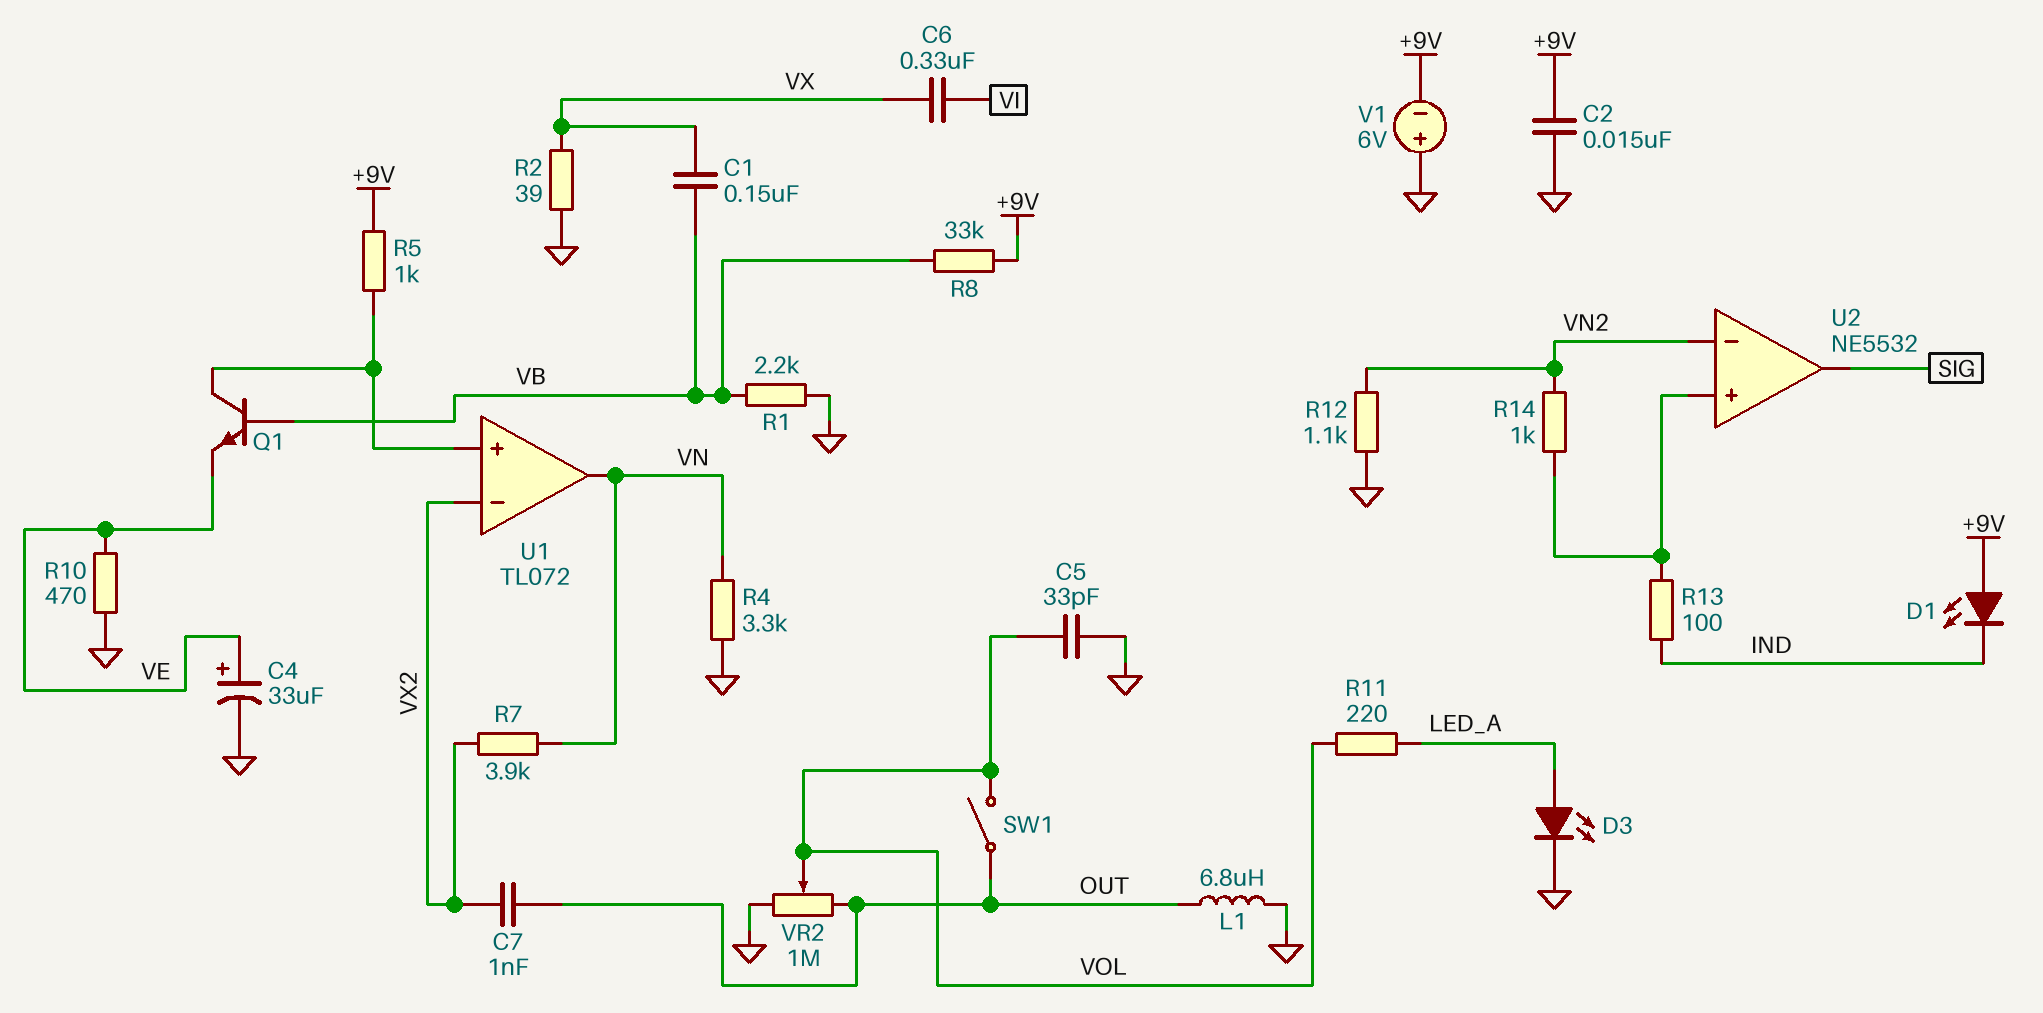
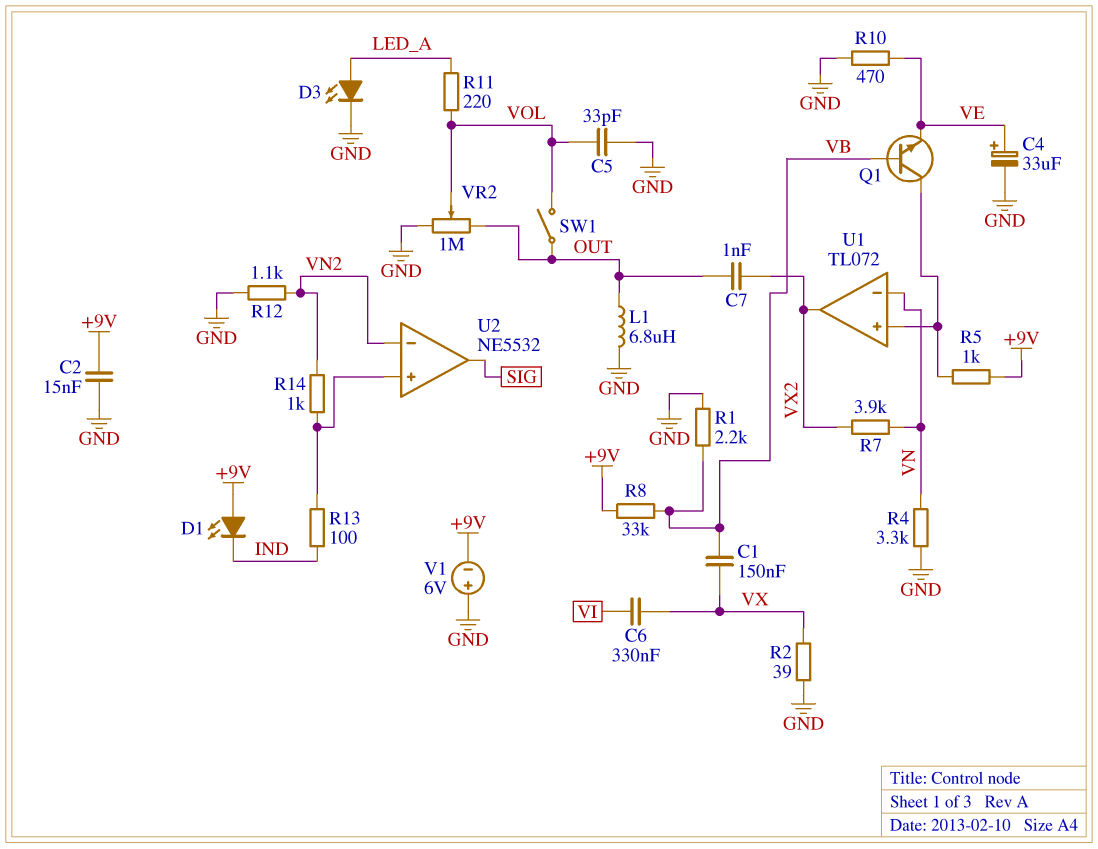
U1 pin in-: VX2 -> VN
U1 pin out: VN -> VX2

